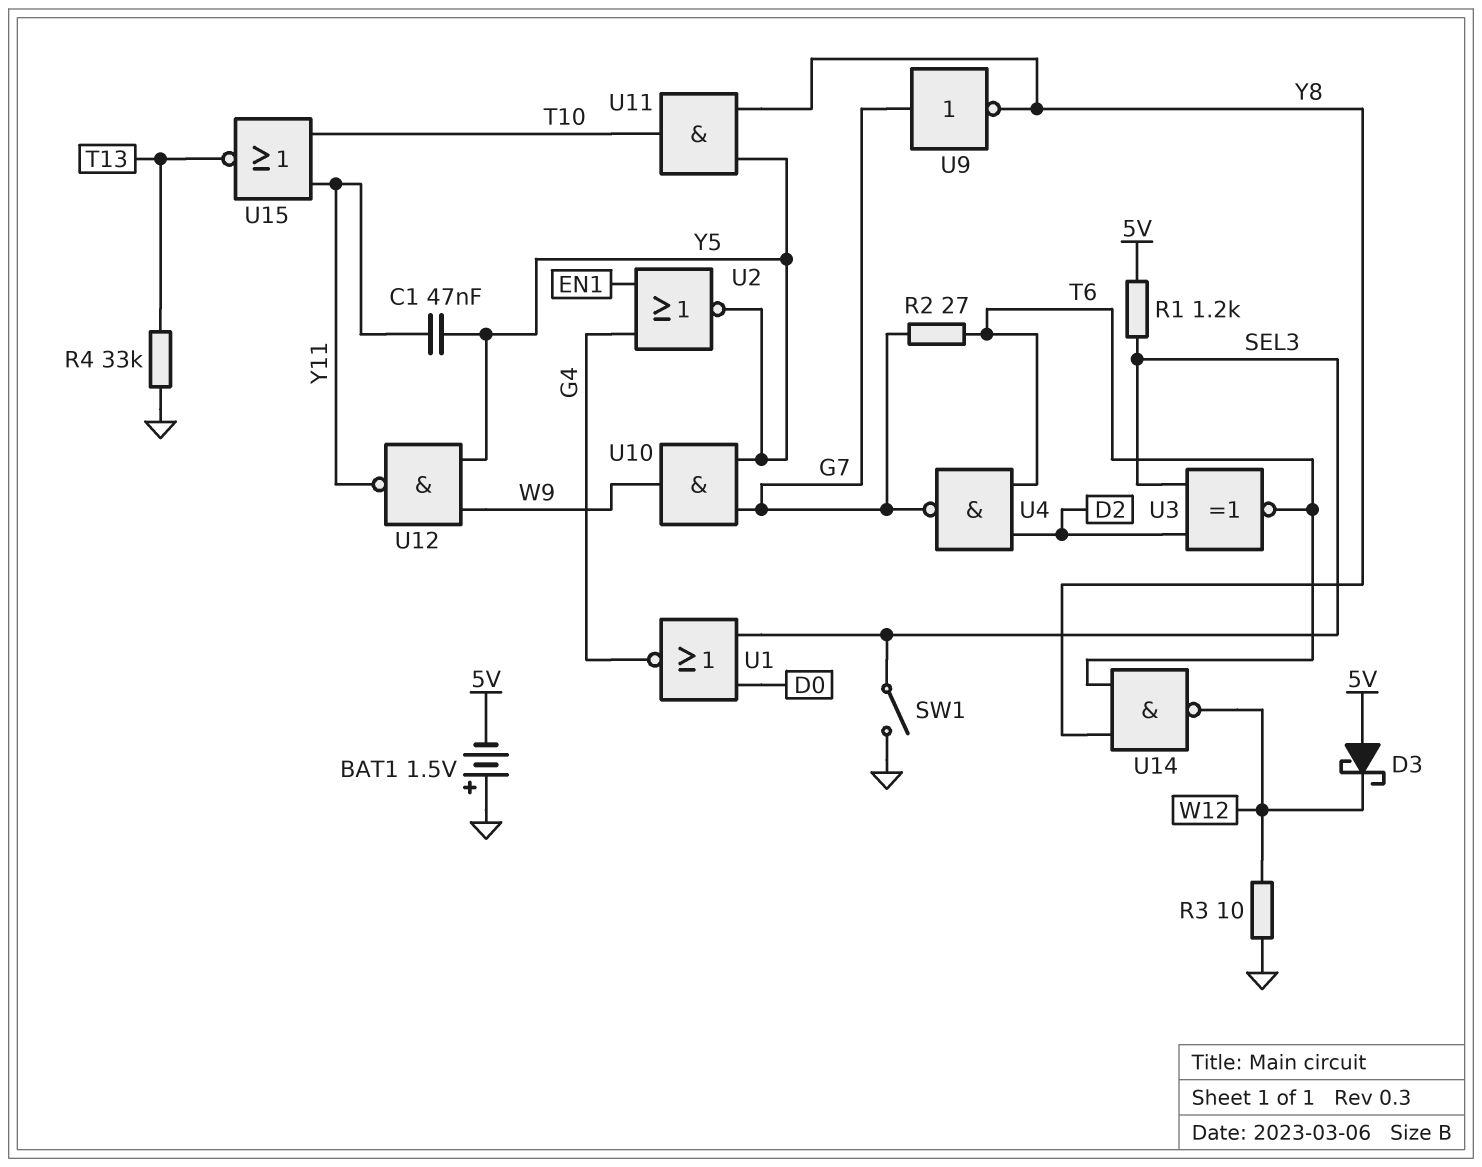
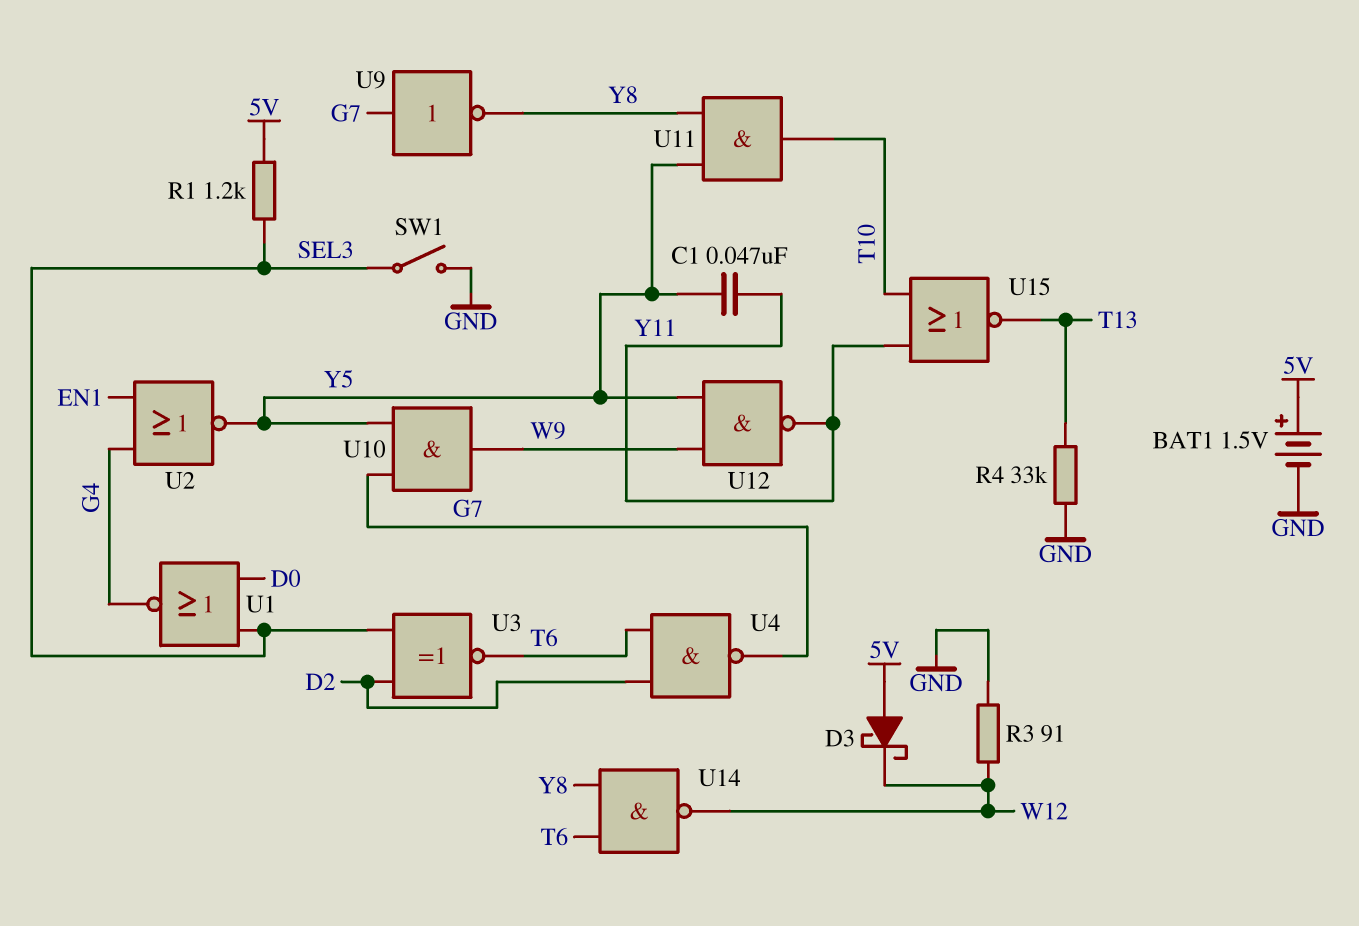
BAT1: 1.5V (plus GND, minus 5V) -> 1.5V (plus 5V, minus GND)
R2: 27 (G7, T6) -> none
R3: 10 (GND, W12) -> 91 (GND, W12)

